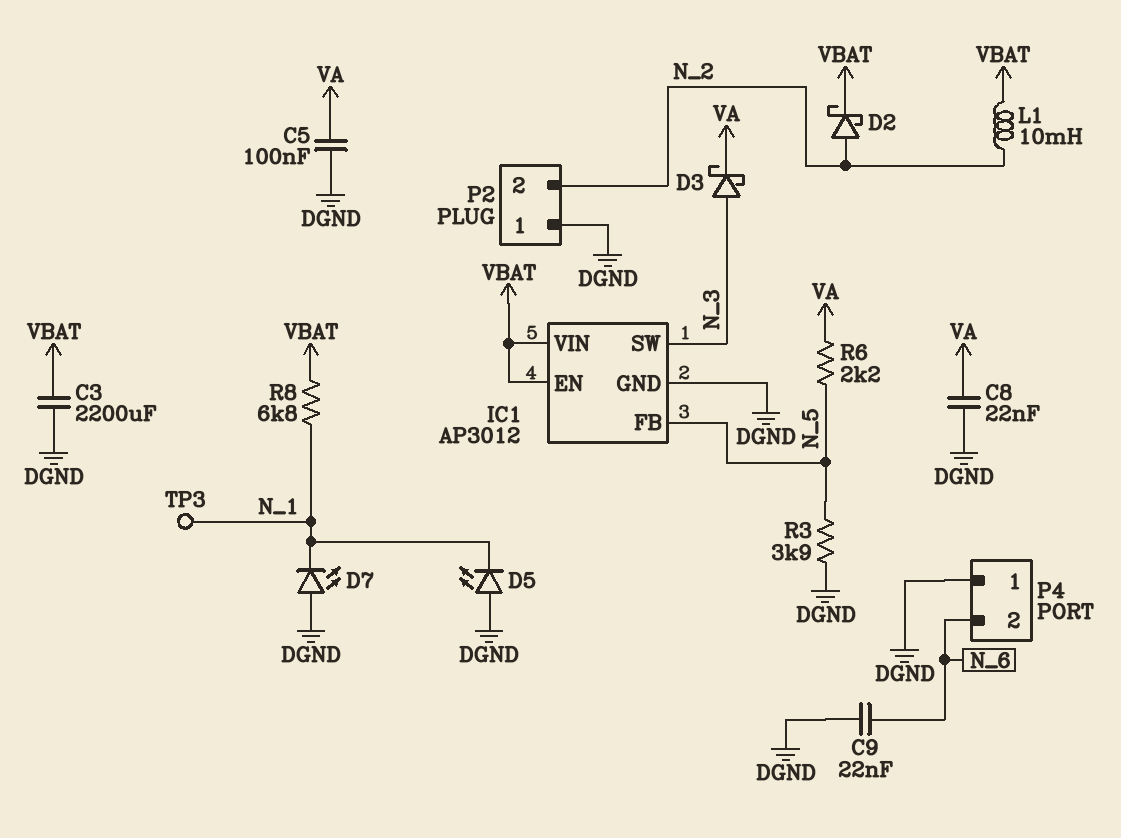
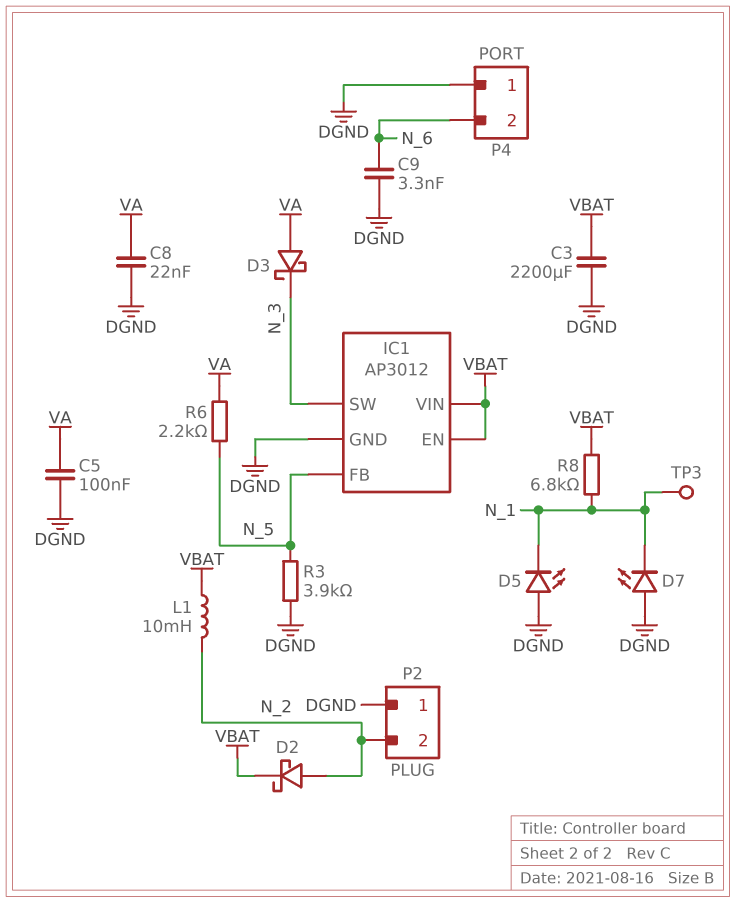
C9: 22nF (DGND, N_6) -> 3.3nF (DGND, N_6)
D3: schottky (A N_3, K VA) -> schottky (A VA, K N_3)

